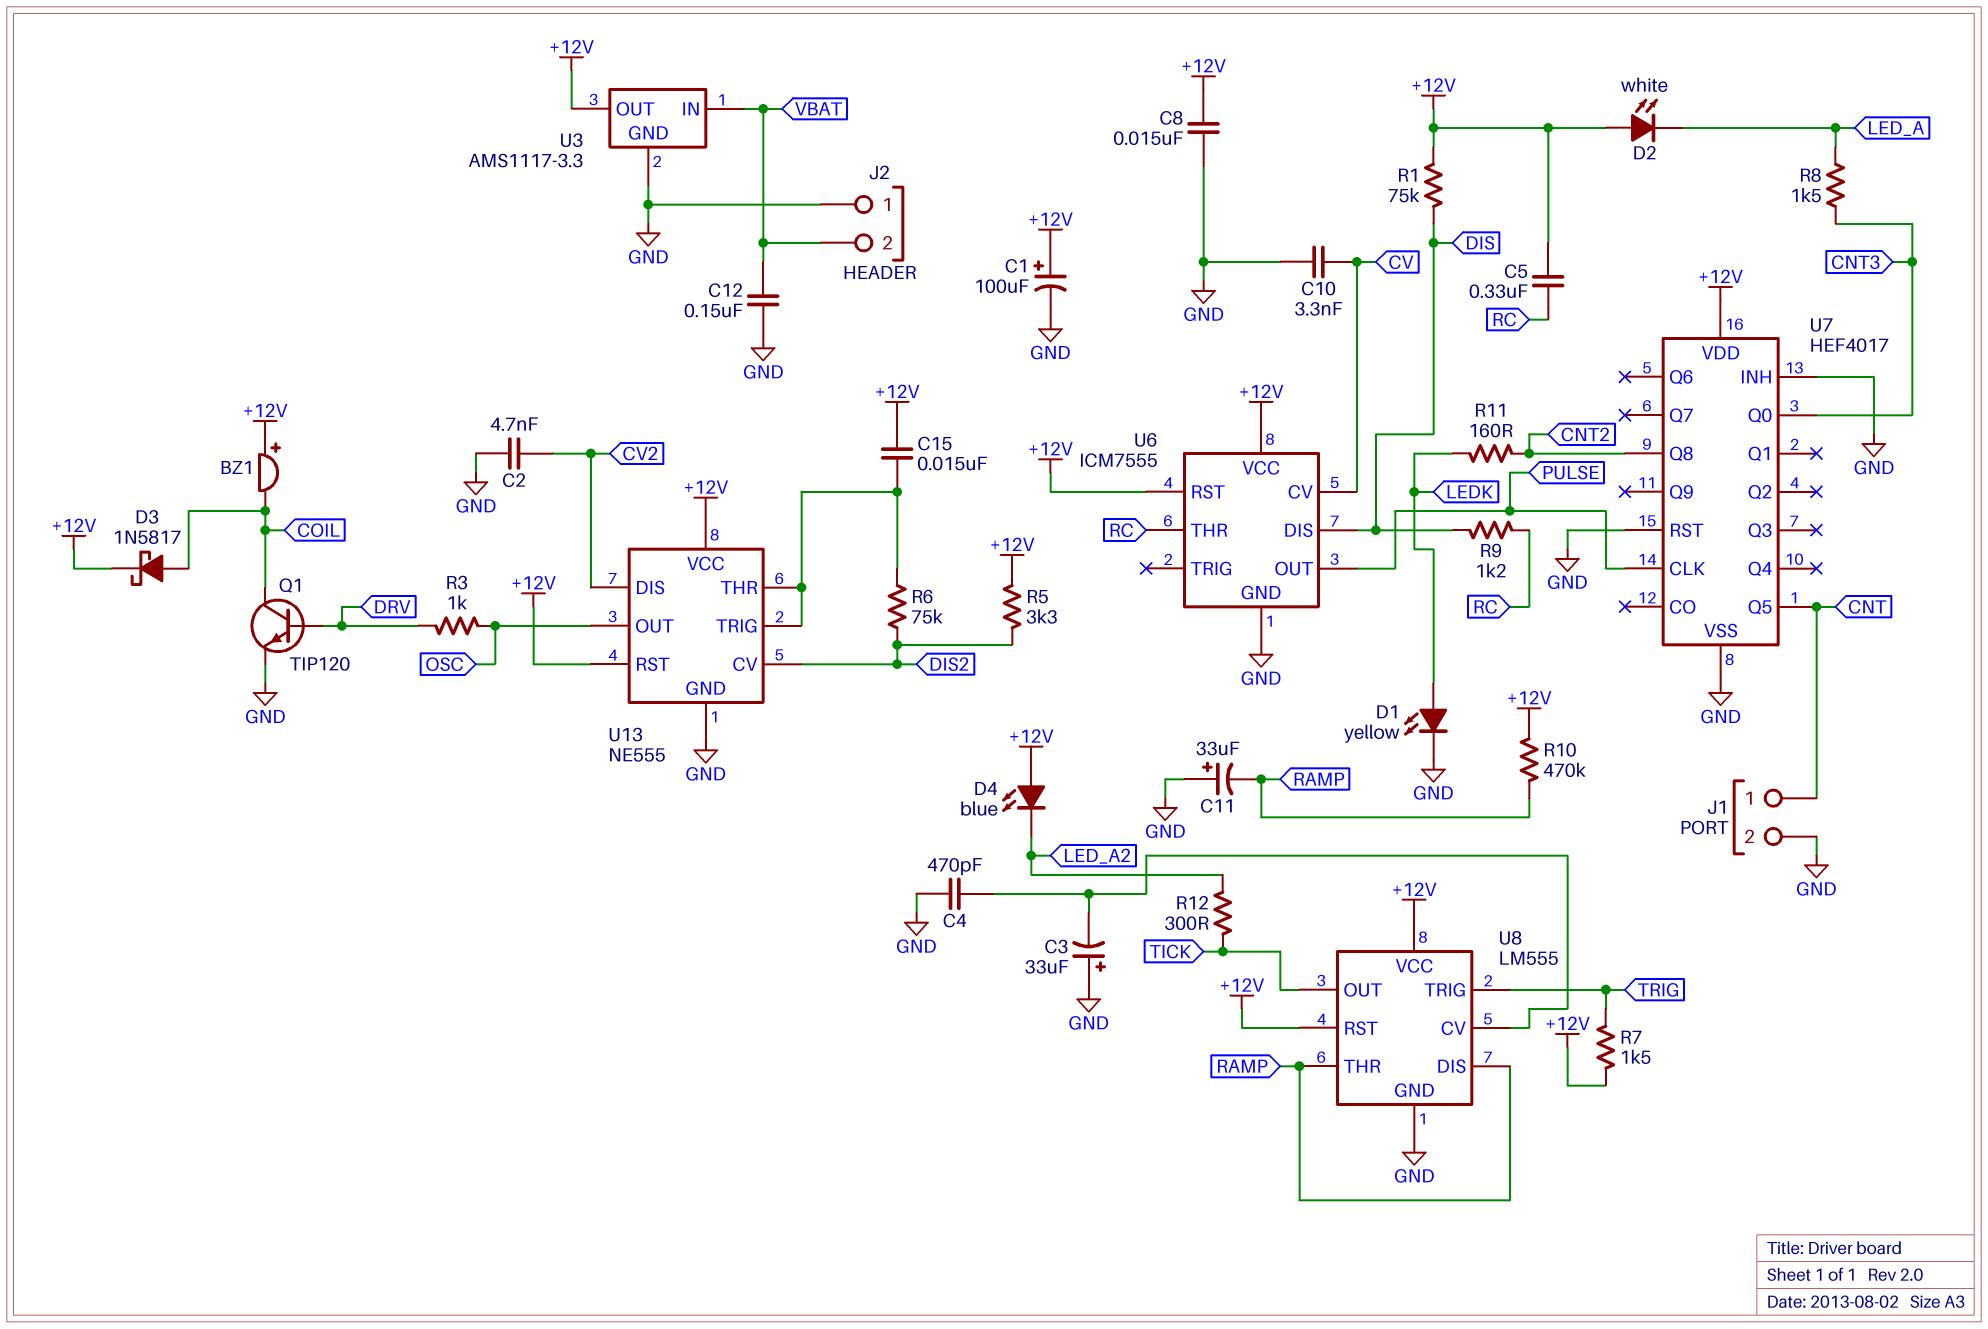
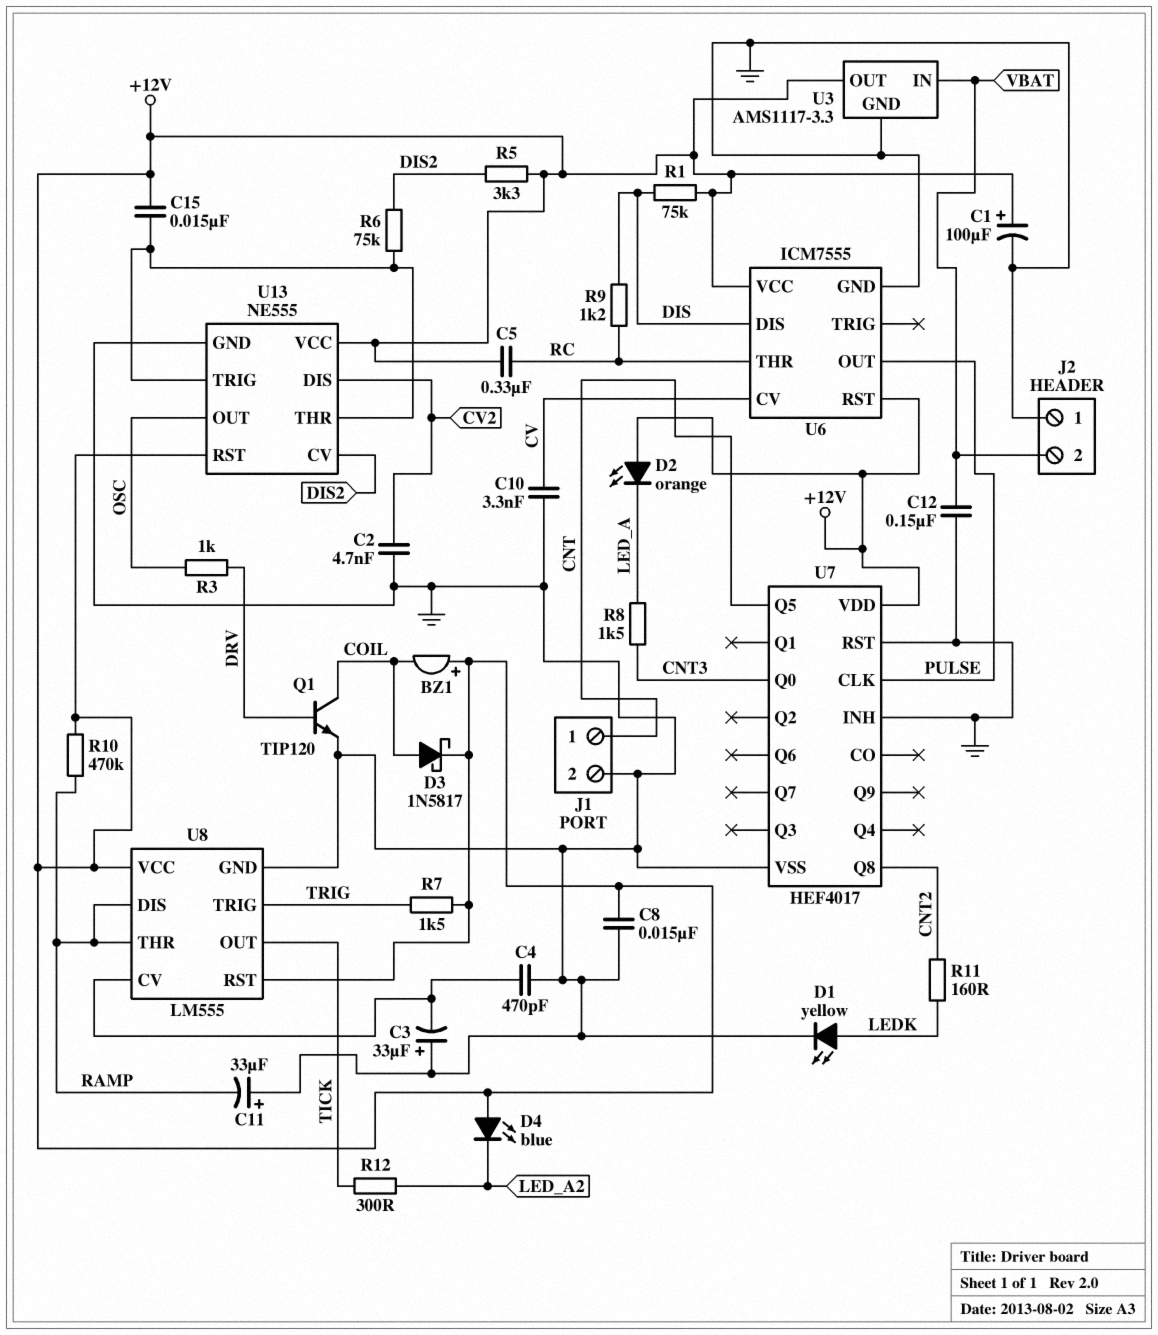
D2: LED white (A +12V, K LED_A) -> LED orange (A +12V, K LED_A)

